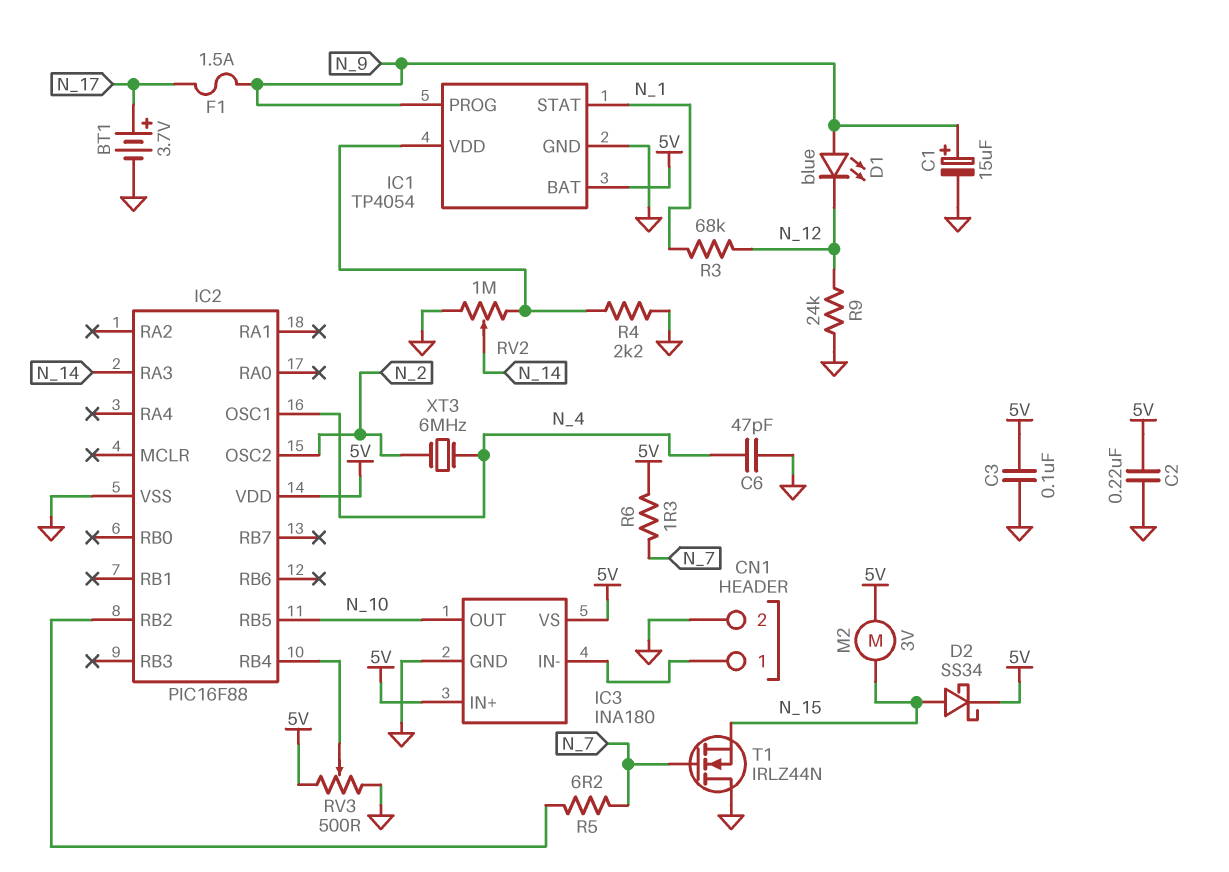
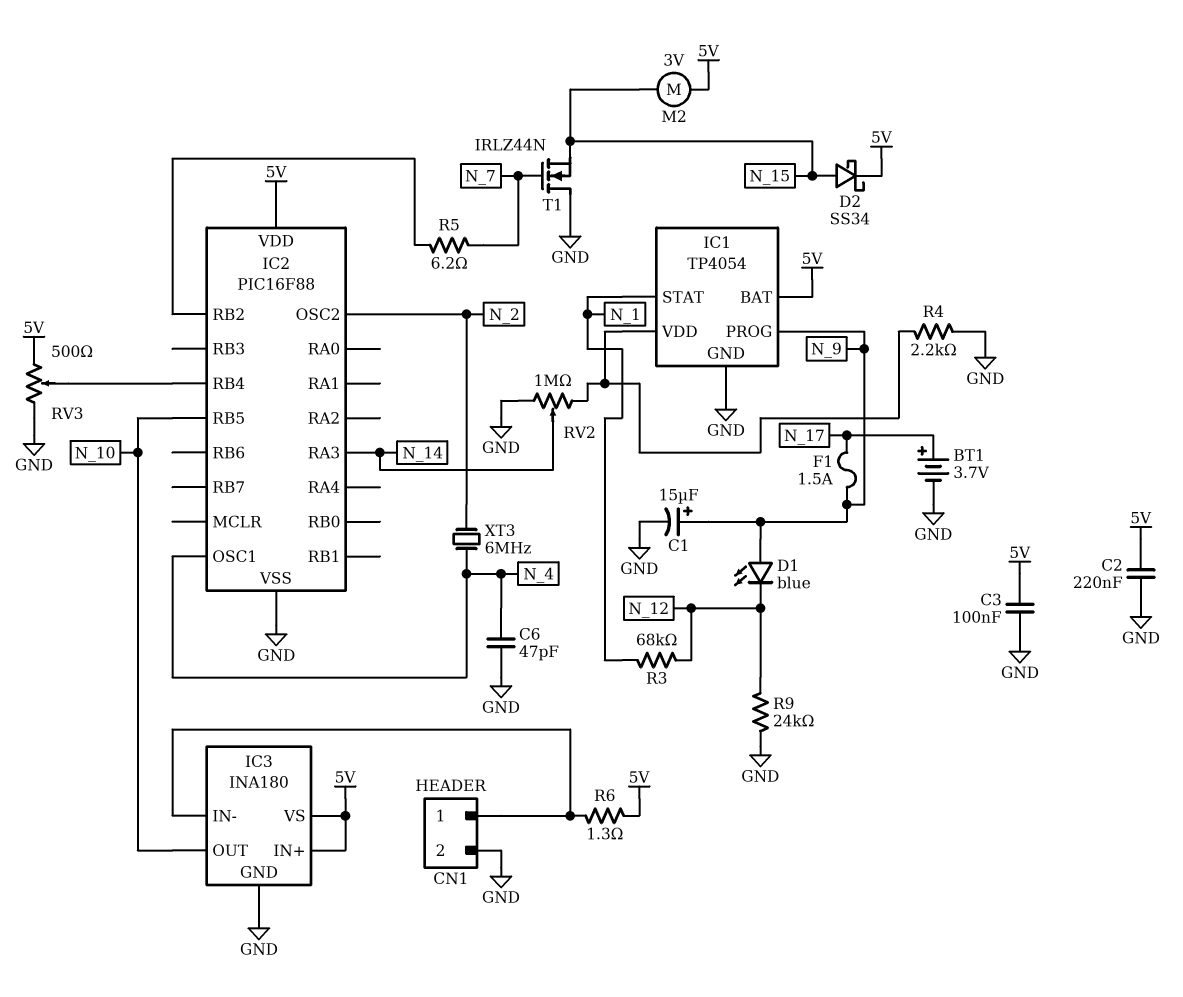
R6: 1.3 (5V, N_7) -> 1.3 (5V, CN1/1)

